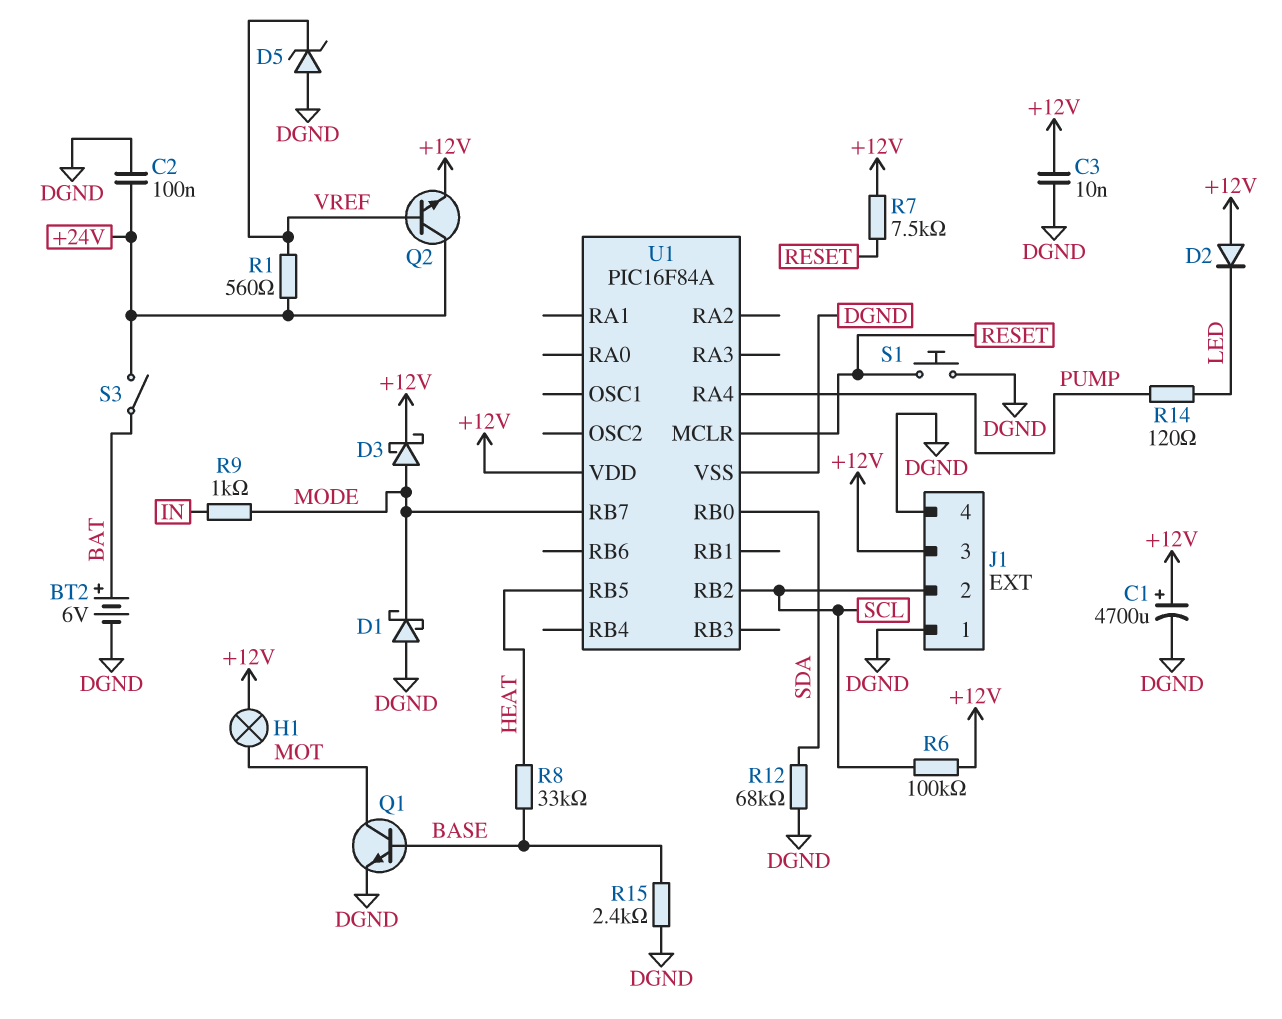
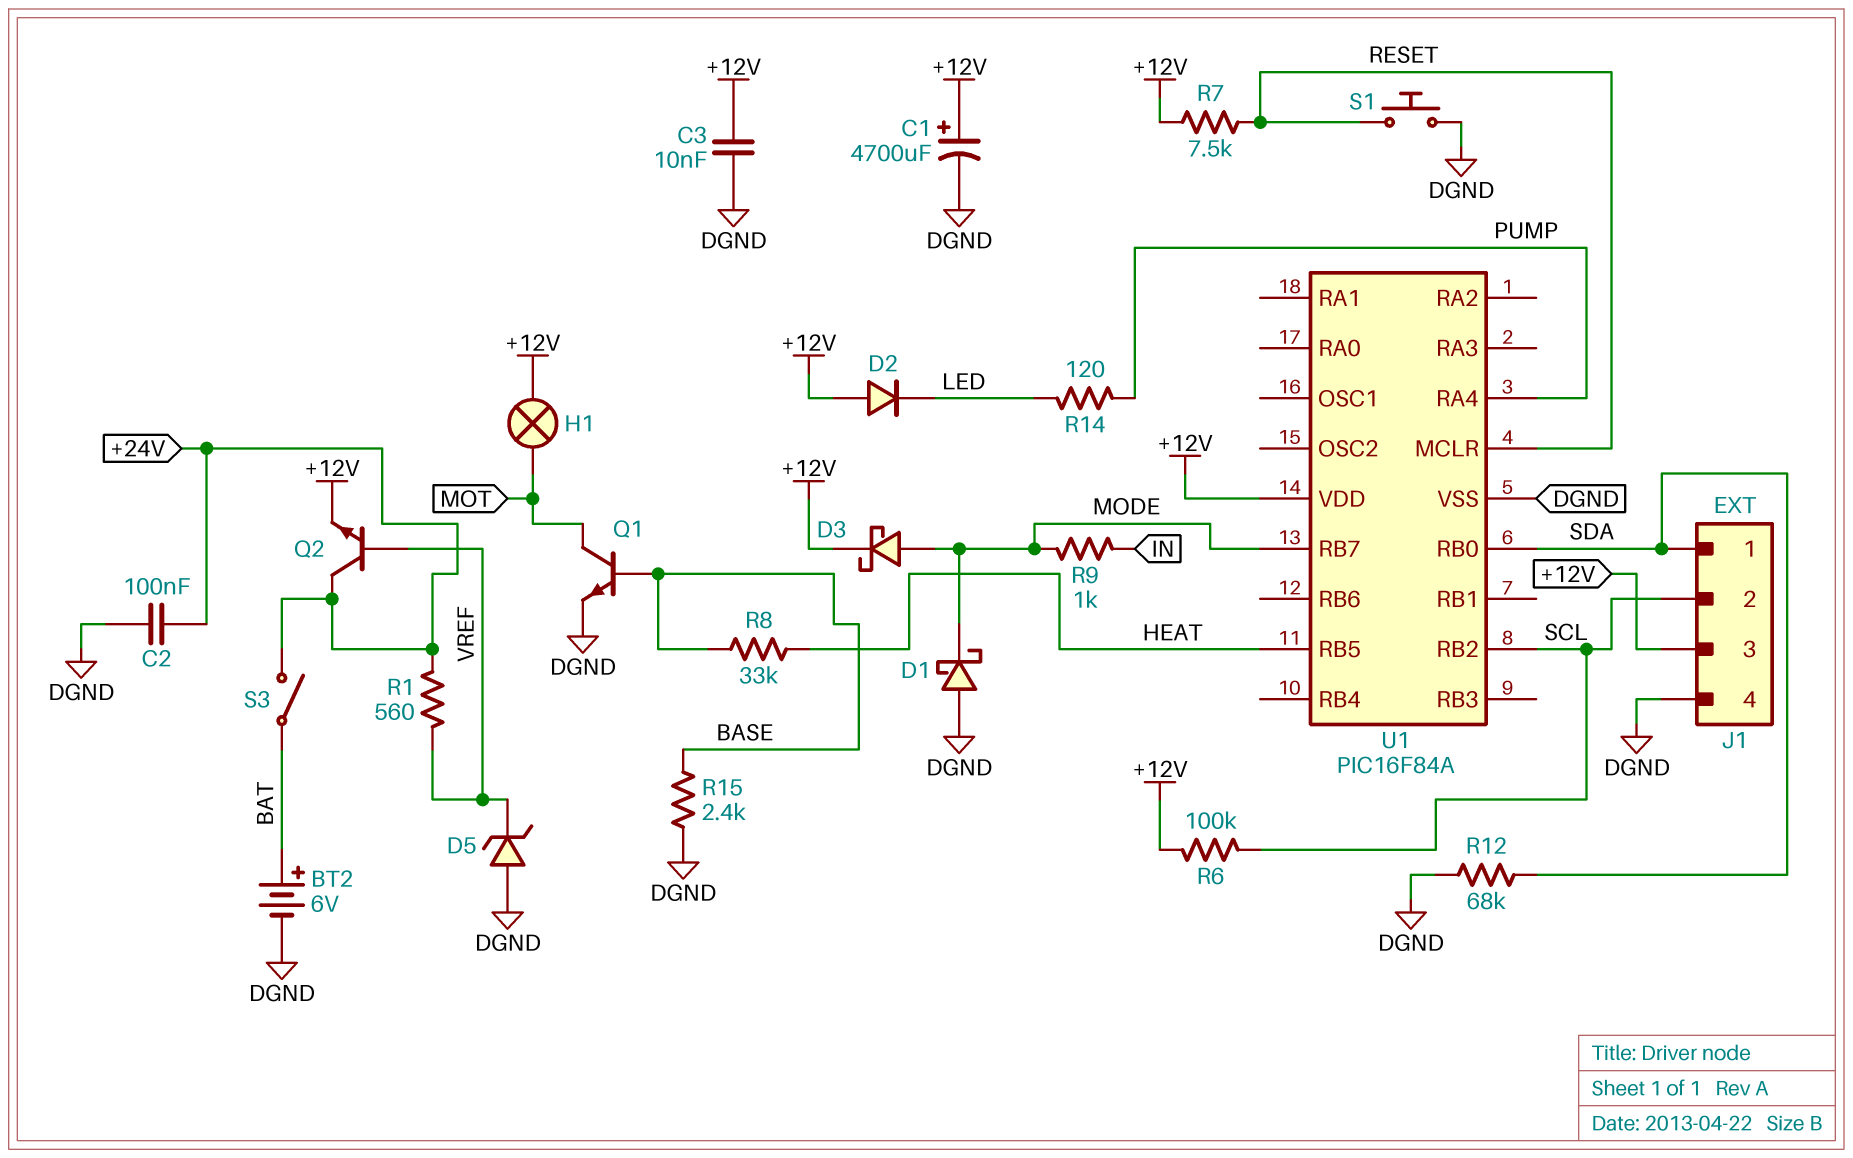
J1 pin 1: DGND -> SDA

